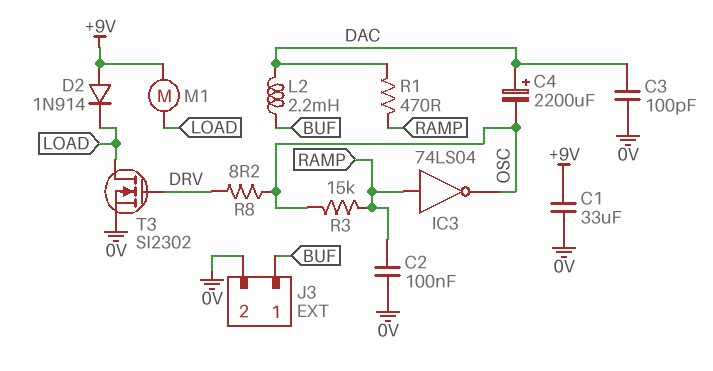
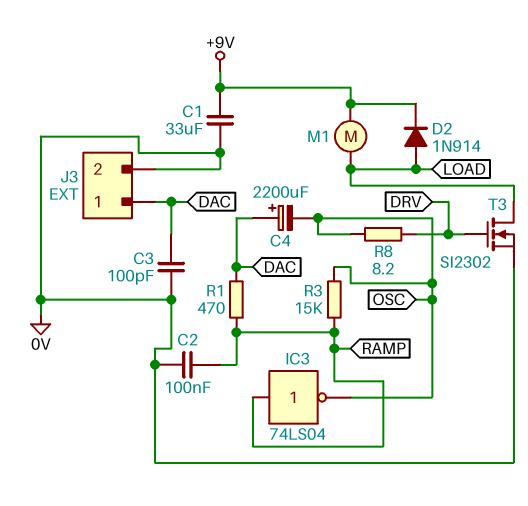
D2: diode 1N914 (A +9V, K LOAD) -> diode 1N914 (A LOAD, K +9V)
J3 pin 1: BUF -> DAC
L2: 2.2mH (BUF, DAC) -> none

